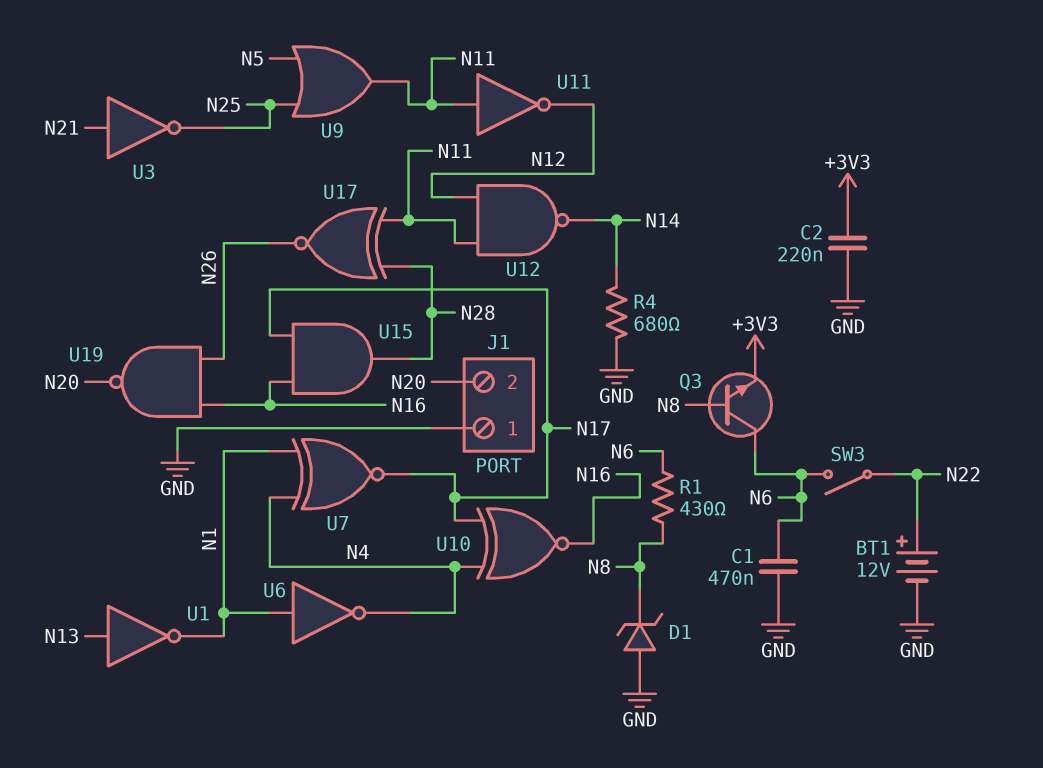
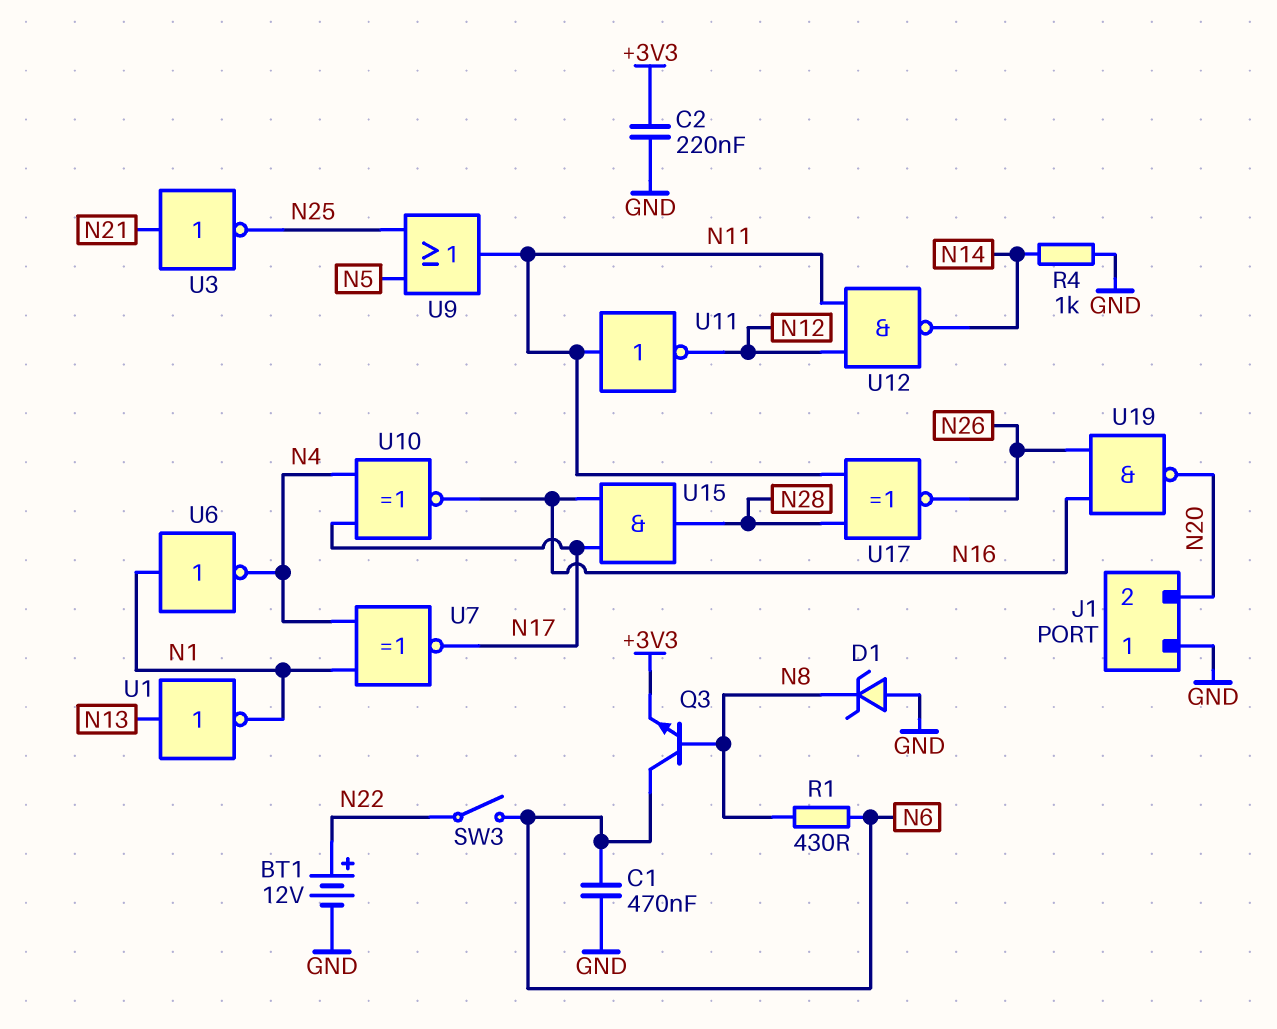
R4: 680 (GND, N14) -> 1k (GND, N14)

